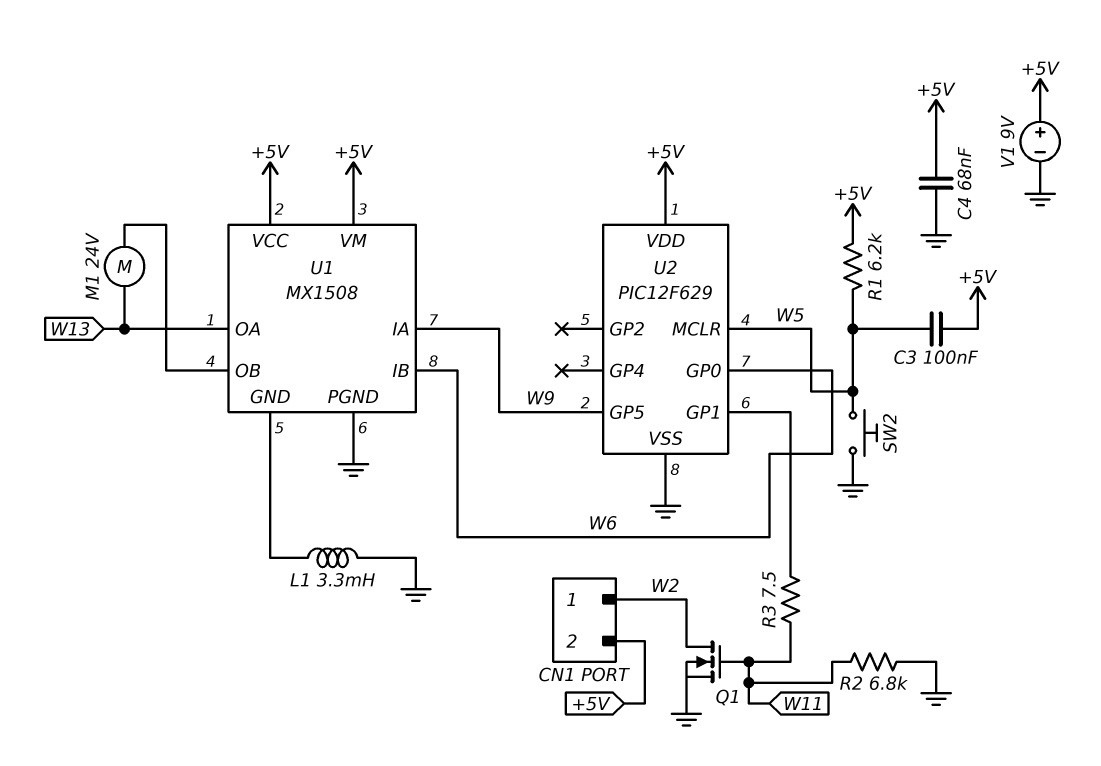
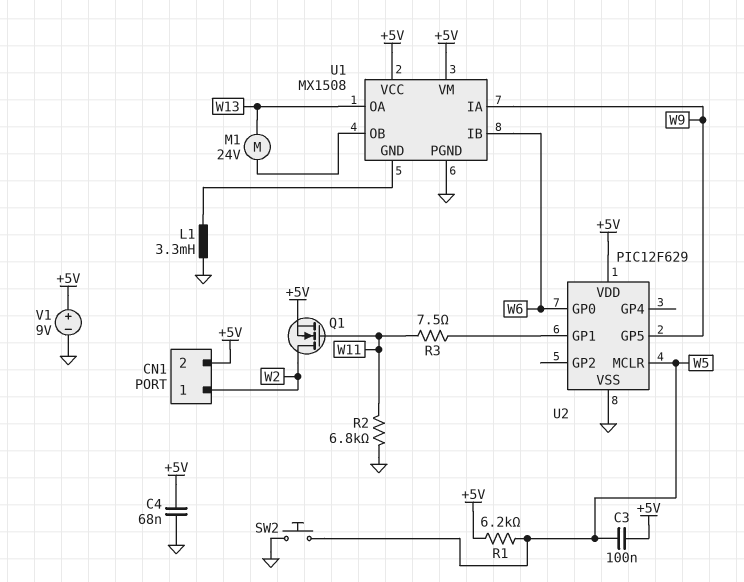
Q1: NMOS (G W11, D W2, S GND) -> NMOS (G W11, D W2, S +5V)

